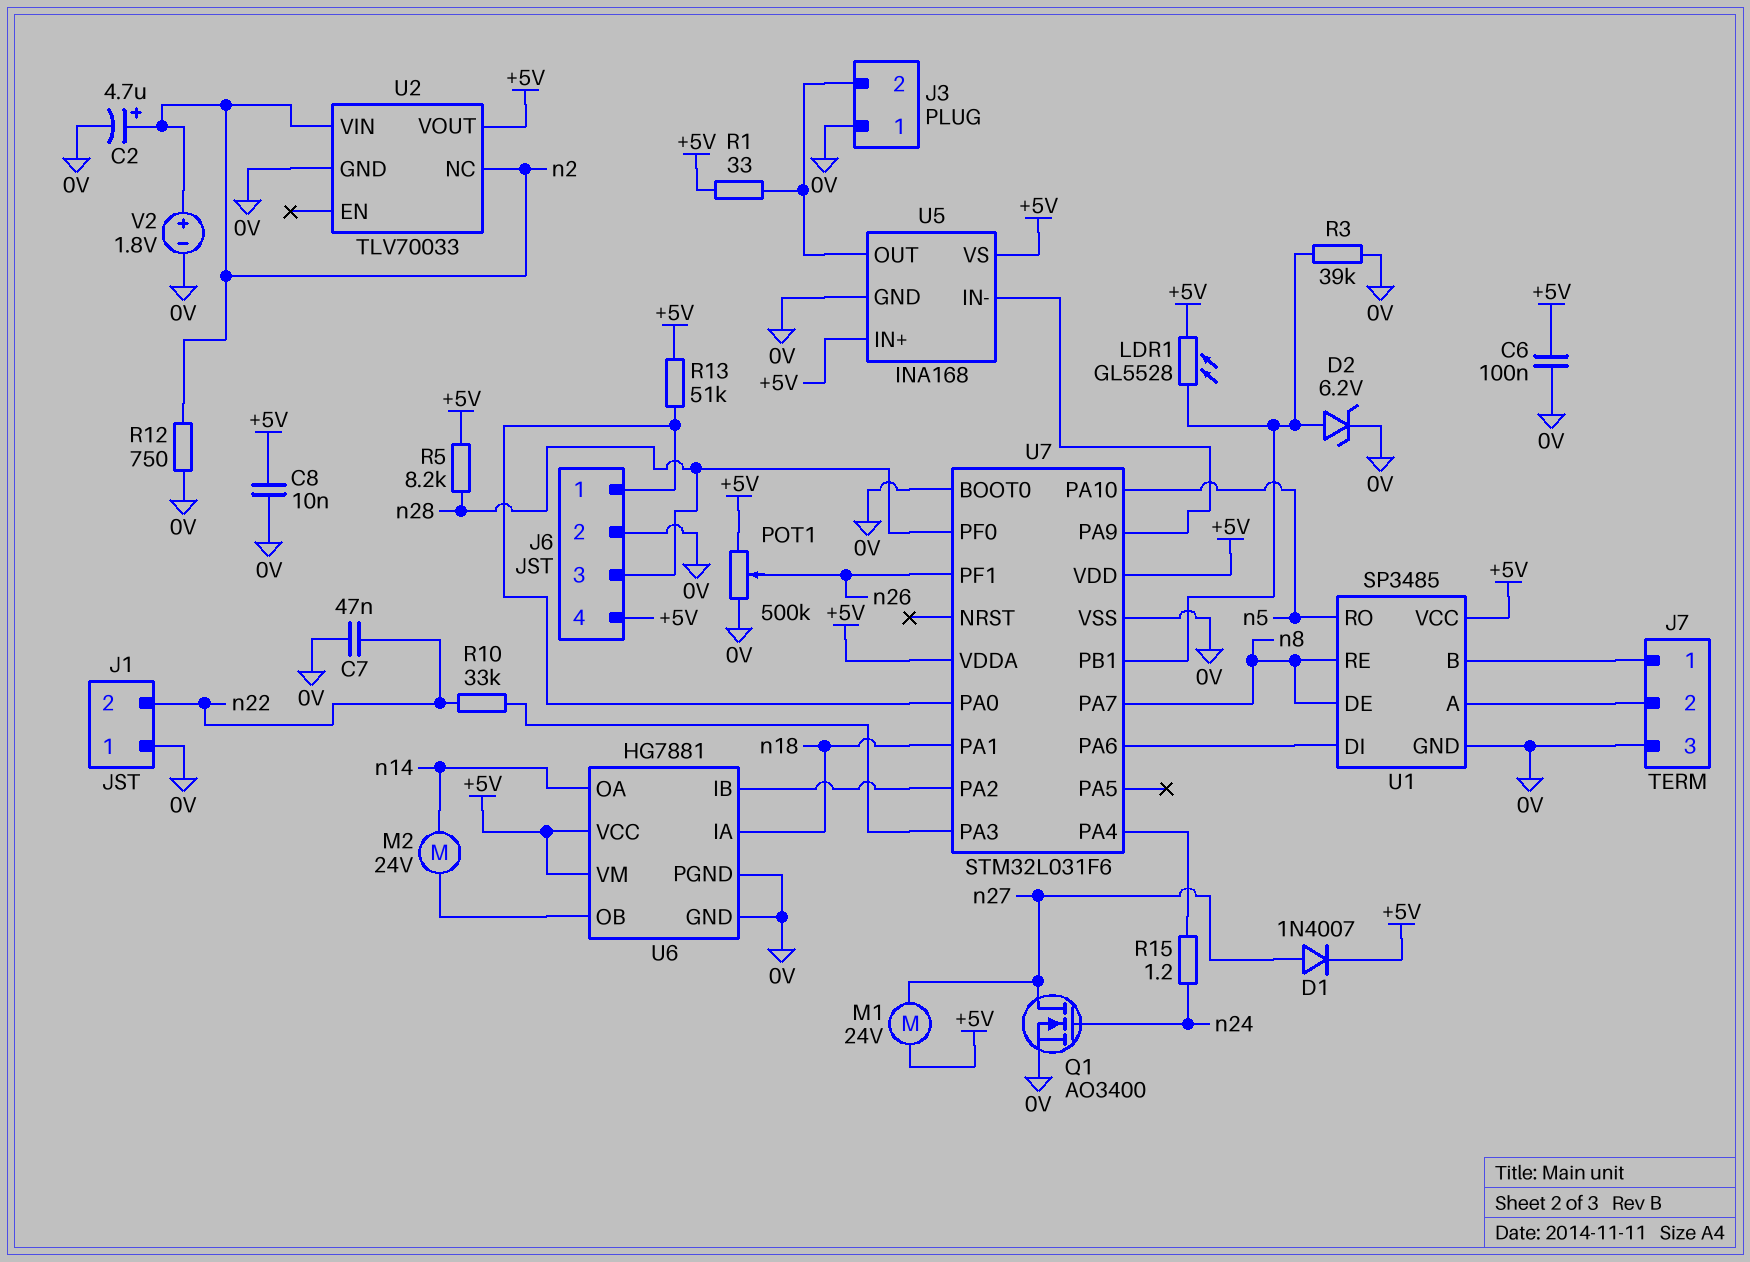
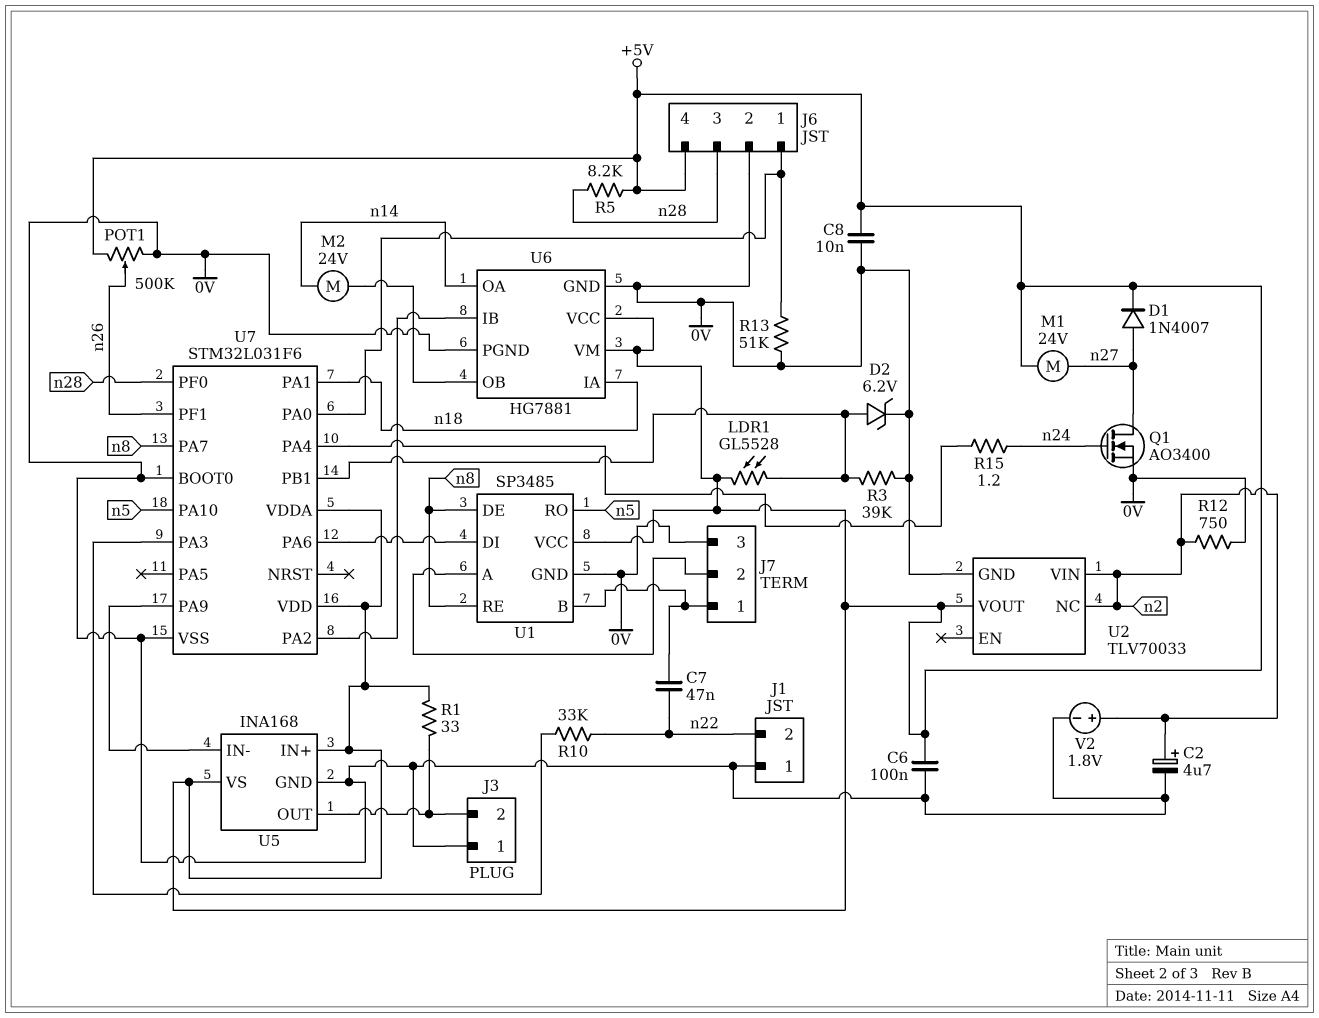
C7: 47nF (0V, n22) -> 47nF (J7/1, n22)
R13: 51k (+5V, J6/1) -> 51k (0V, J6/1)

